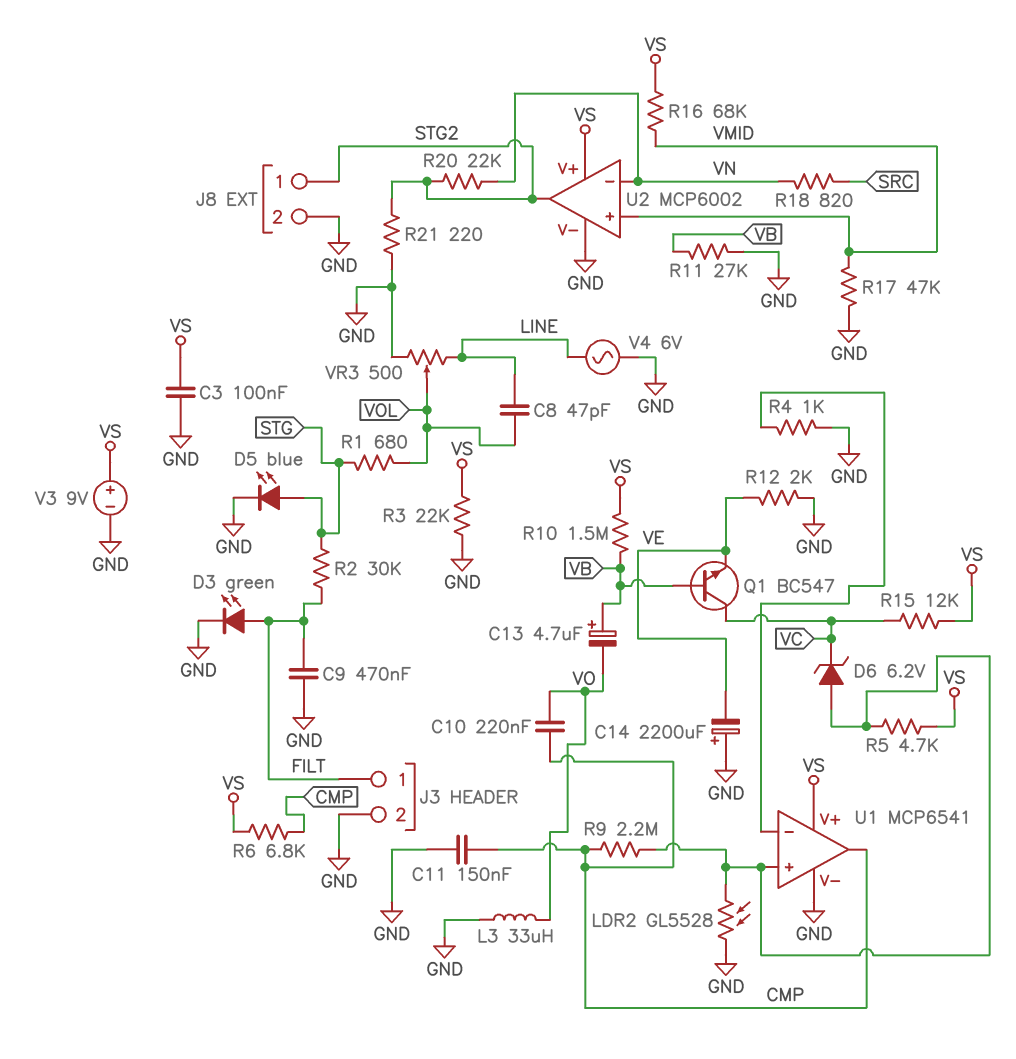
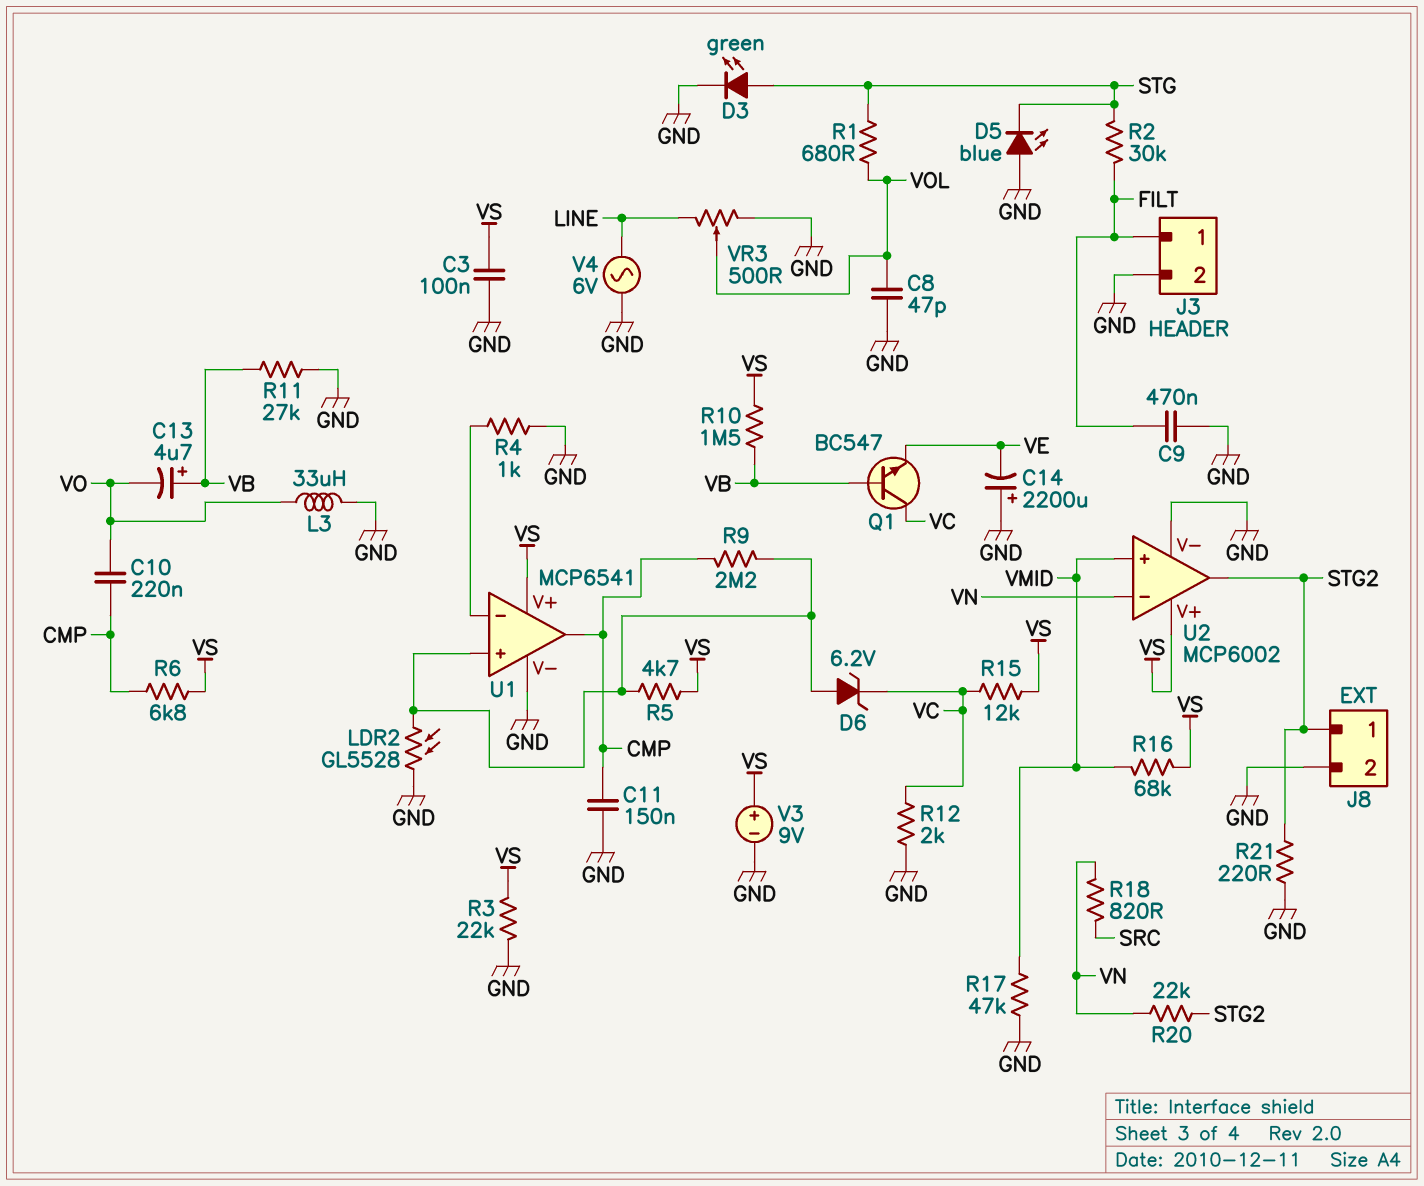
C8: 47pF (LINE, VOL) -> 47pF (GND, VOL)
D3: LED green (A FILT, K GND) -> LED green (A STG, K GND)
D5: LED blue (A STG, K GND) -> LED blue (A GND, K STG)
R12: 2k (GND, VE) -> 2k (GND, VC)

